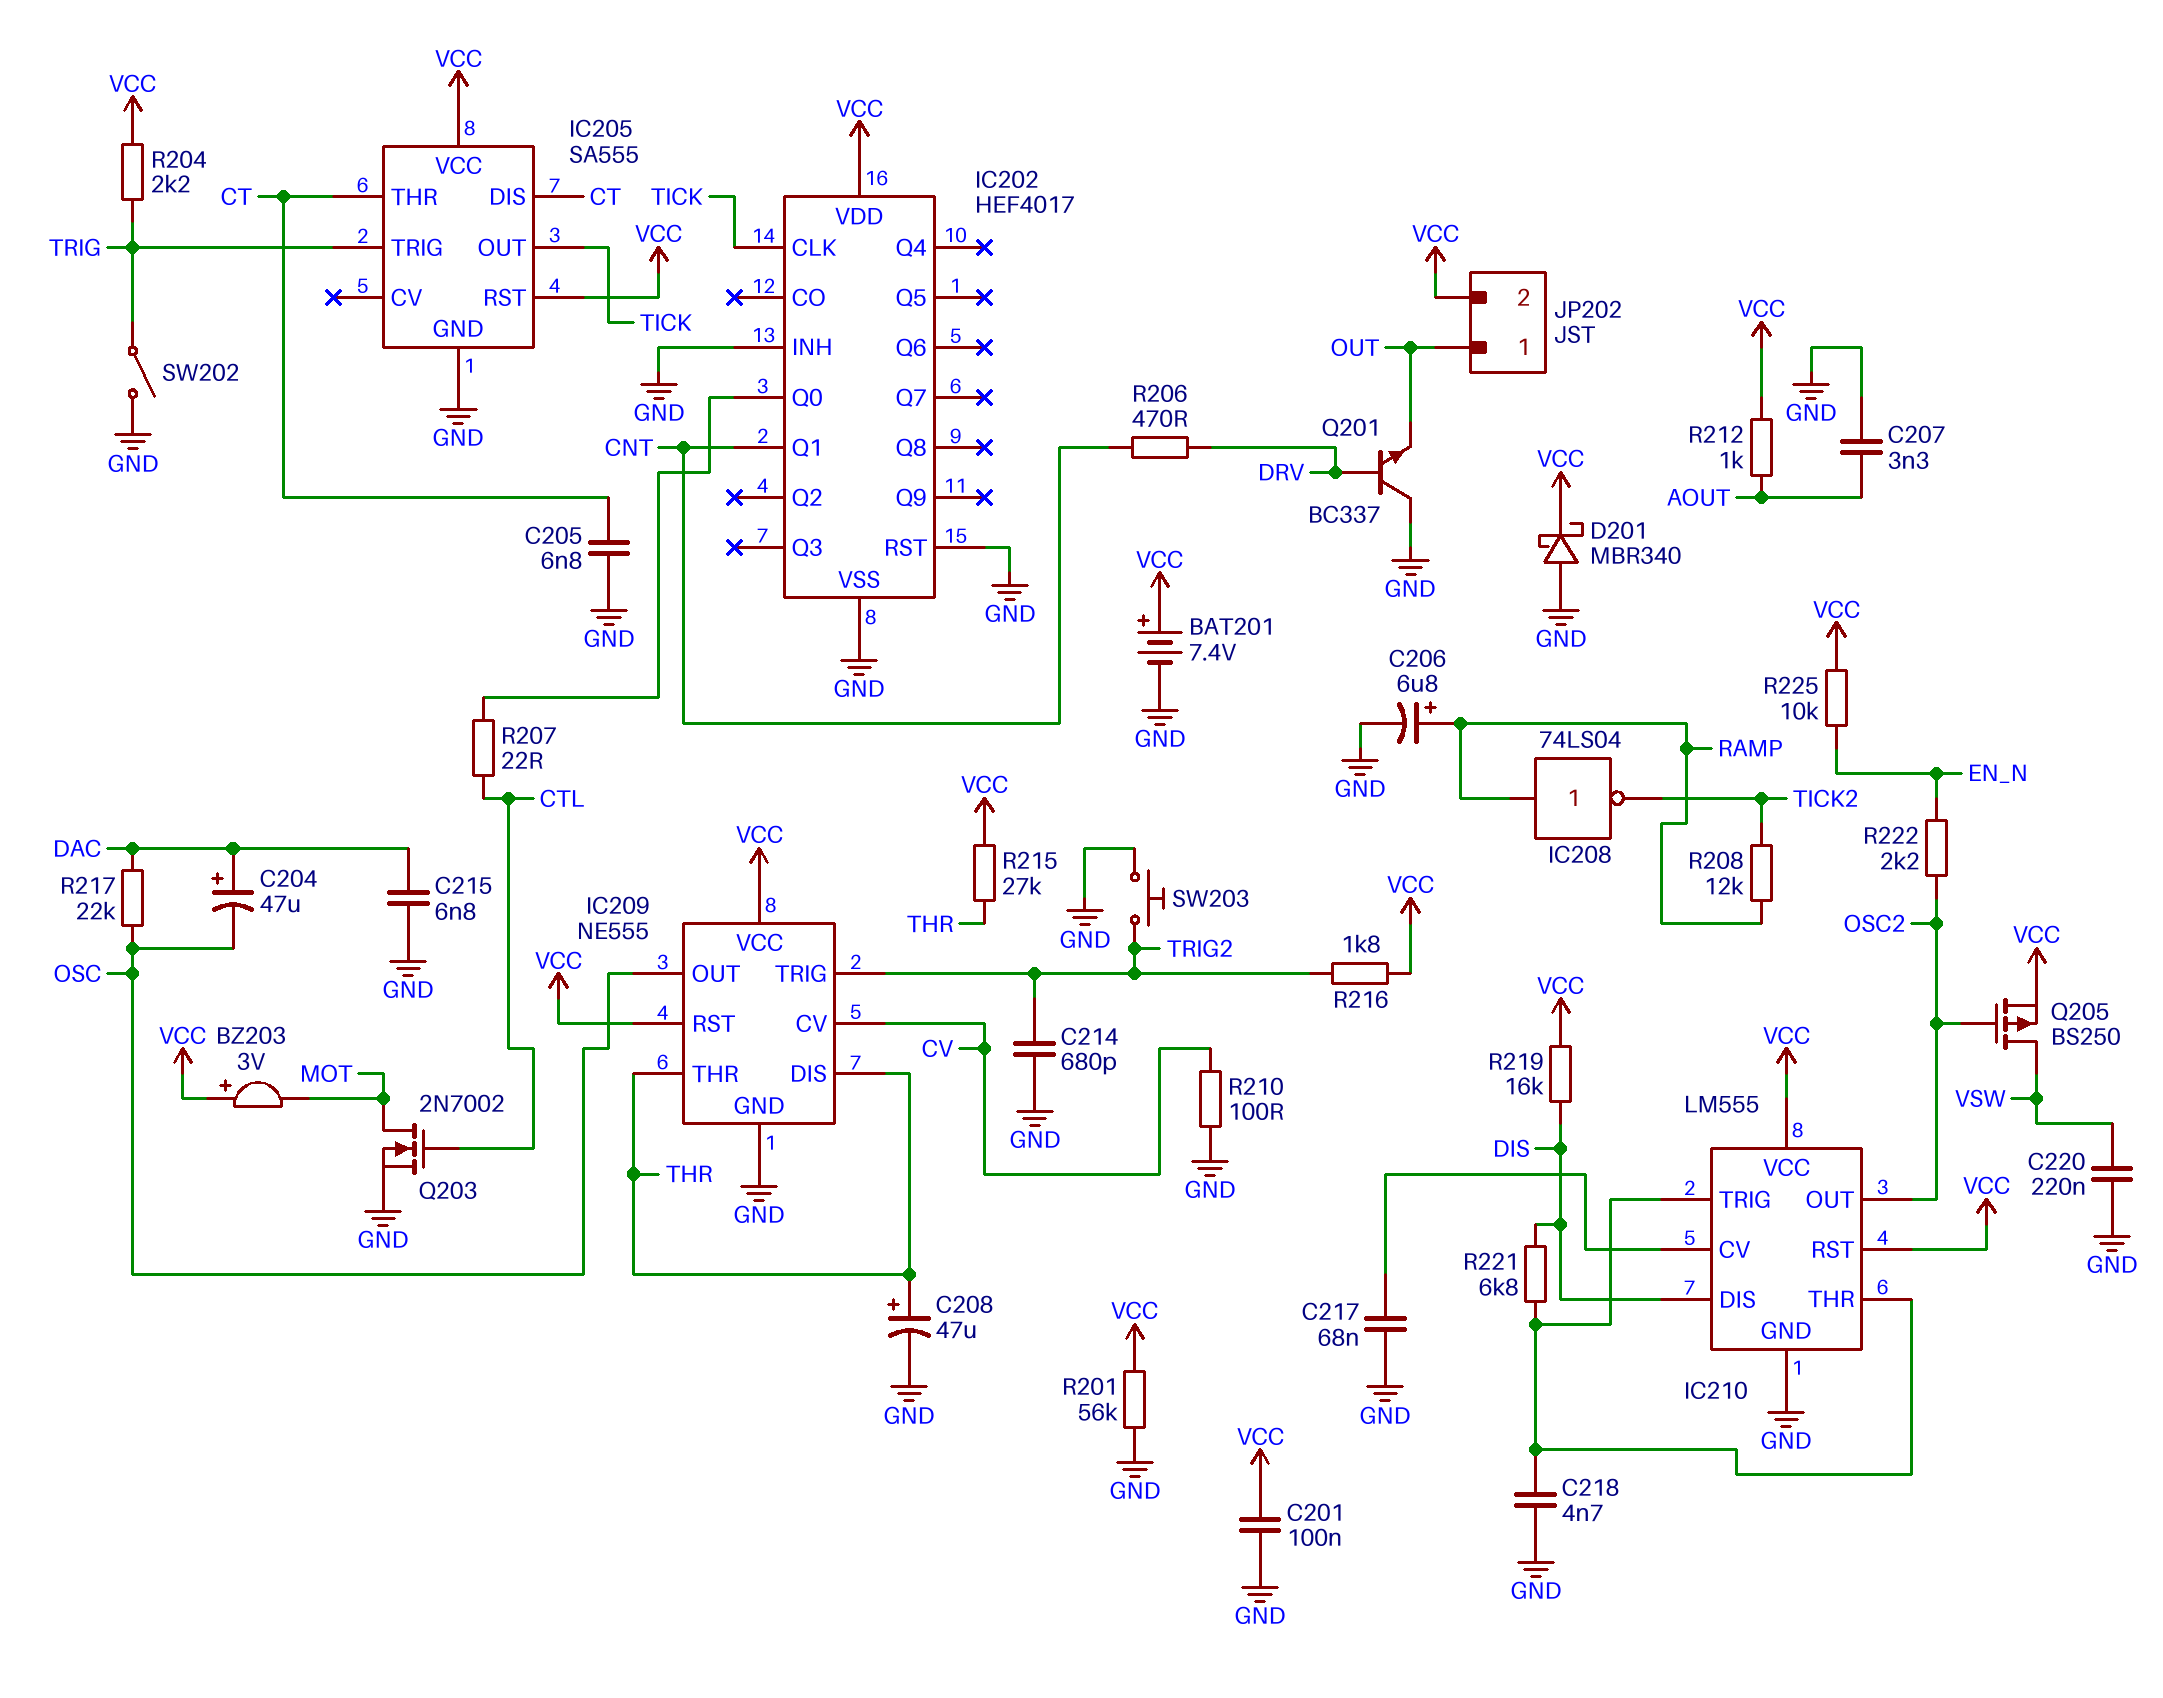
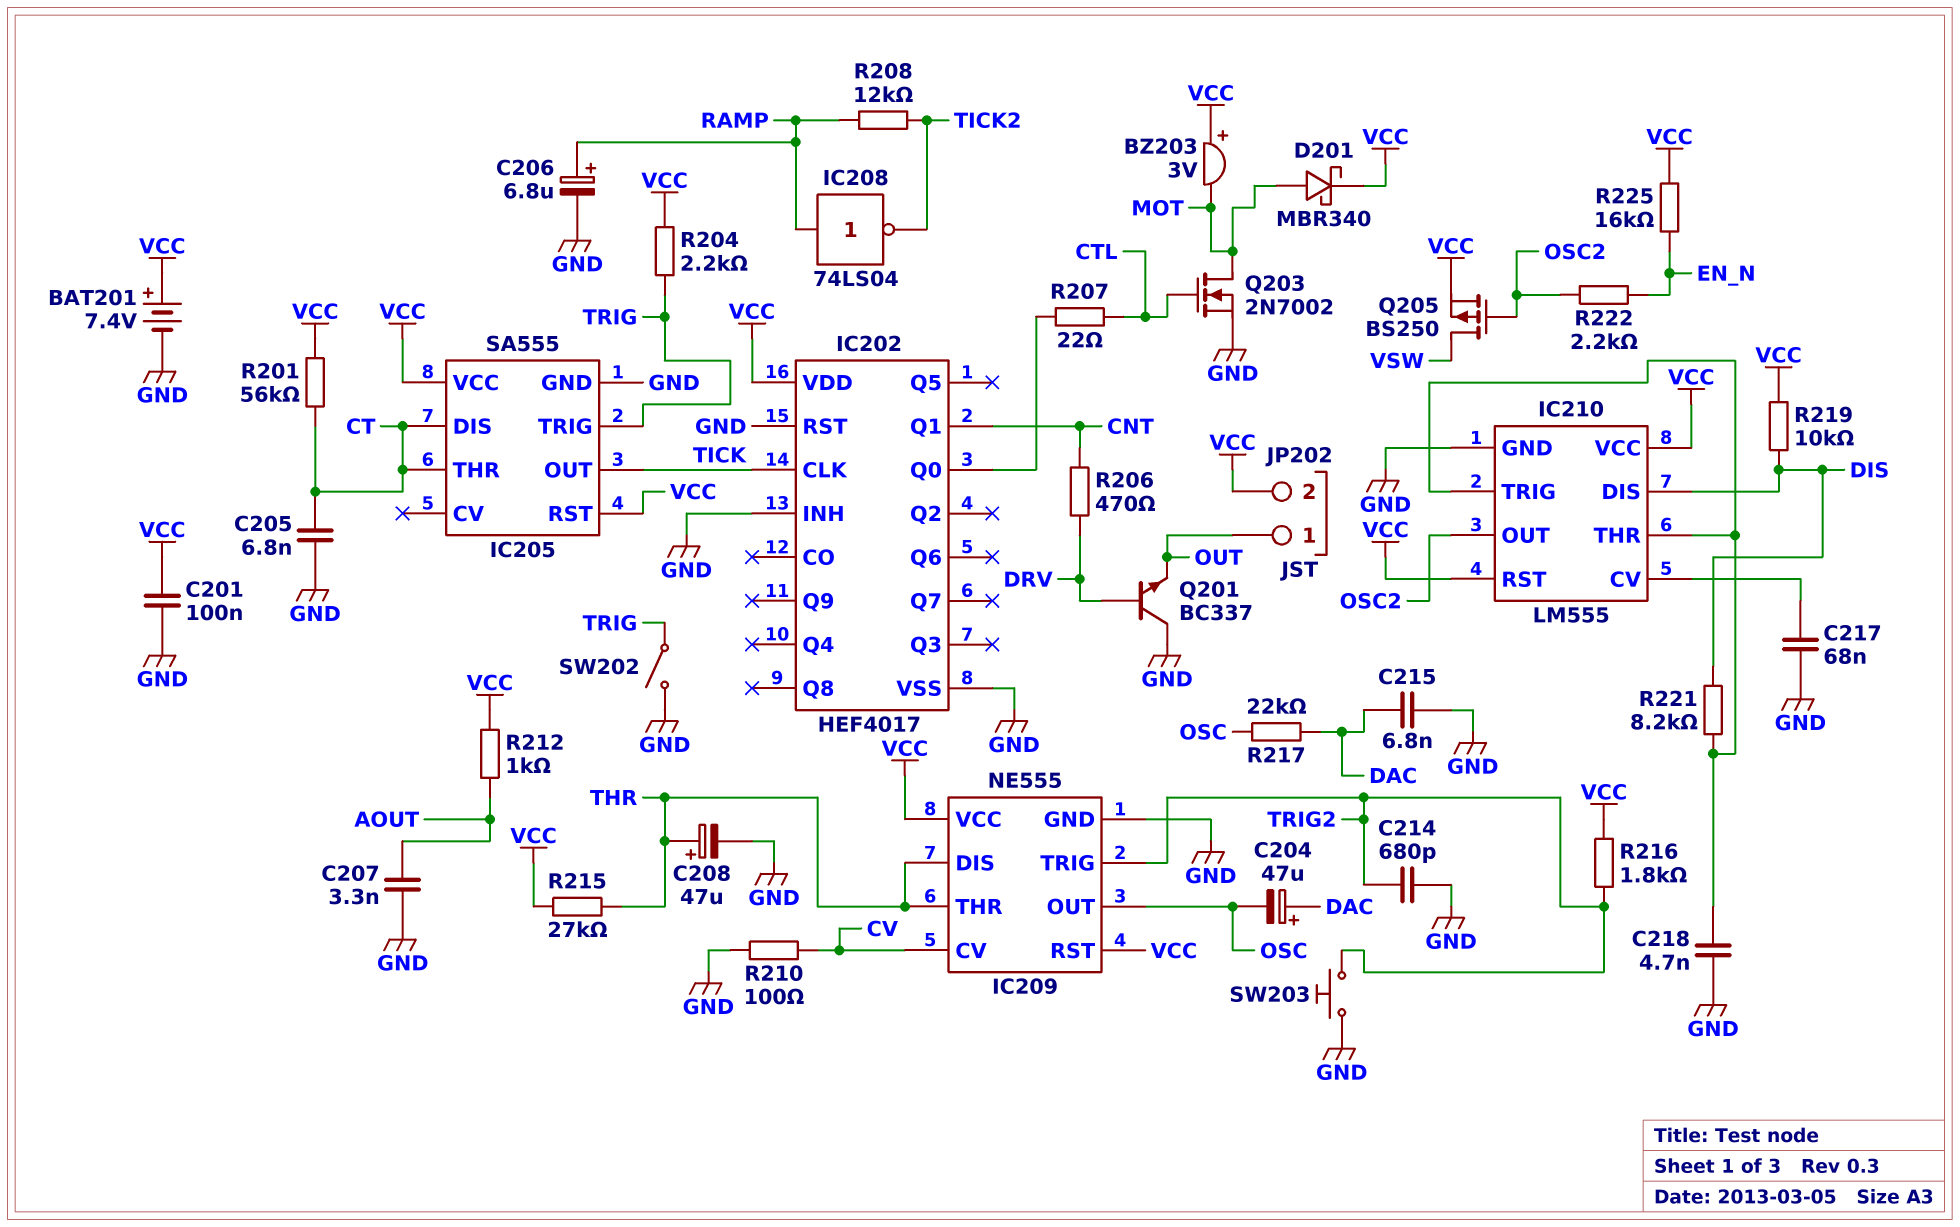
C220: 220nF (GND, VSW) -> none
D201: schottky MBR340 (A GND, K VCC) -> schottky MBR340 (A MOT, K VCC)
R201: 56k (GND, VCC) -> 56k (CT, VCC)
R219: 16k (DIS, VCC) -> 10k (DIS, VCC)
R221: 6.8k (DIS, IC210/THR) -> 8.2k (DIS, IC210/THR)
R225: 10k (EN_N, VCC) -> 16k (EN_N, VCC)

